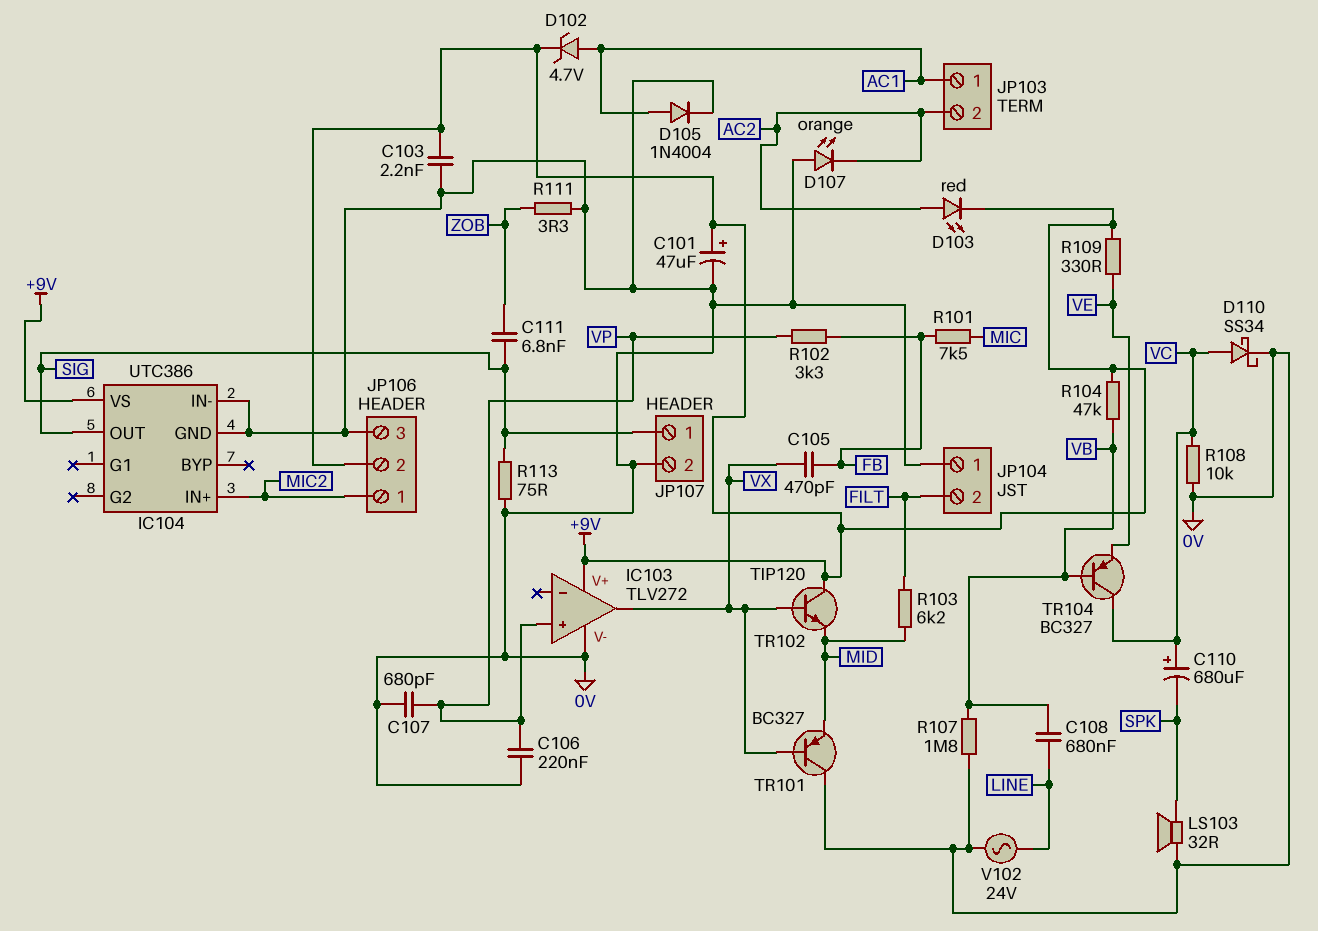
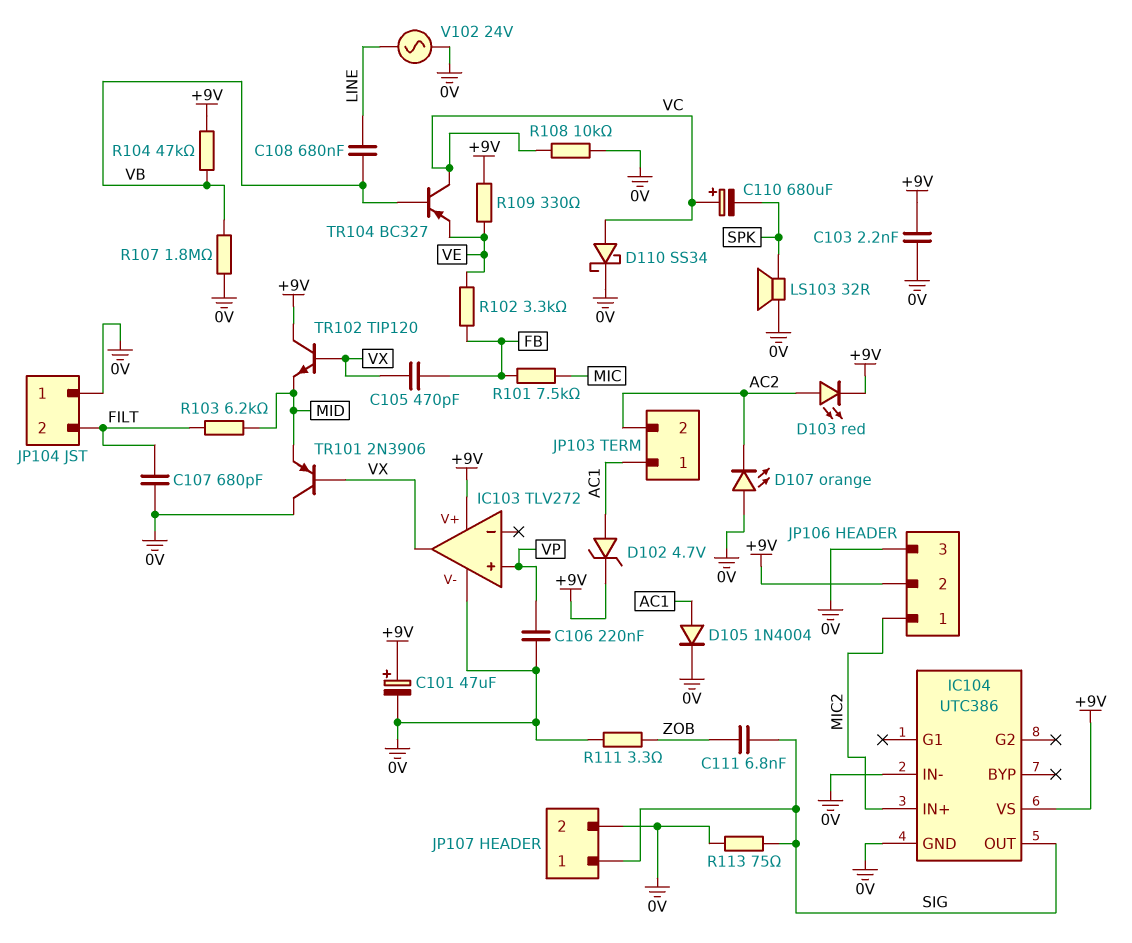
C107: 680pF (0V, VP) -> 680pF (0V, FILT)
R102: 3.3k (FB, VP) -> 3.3k (FB, VE)
TR101: PNP BC327 (B VX, C 0V, E MID) -> PNP 2N3906 (B VX, C 0V, E MID)

